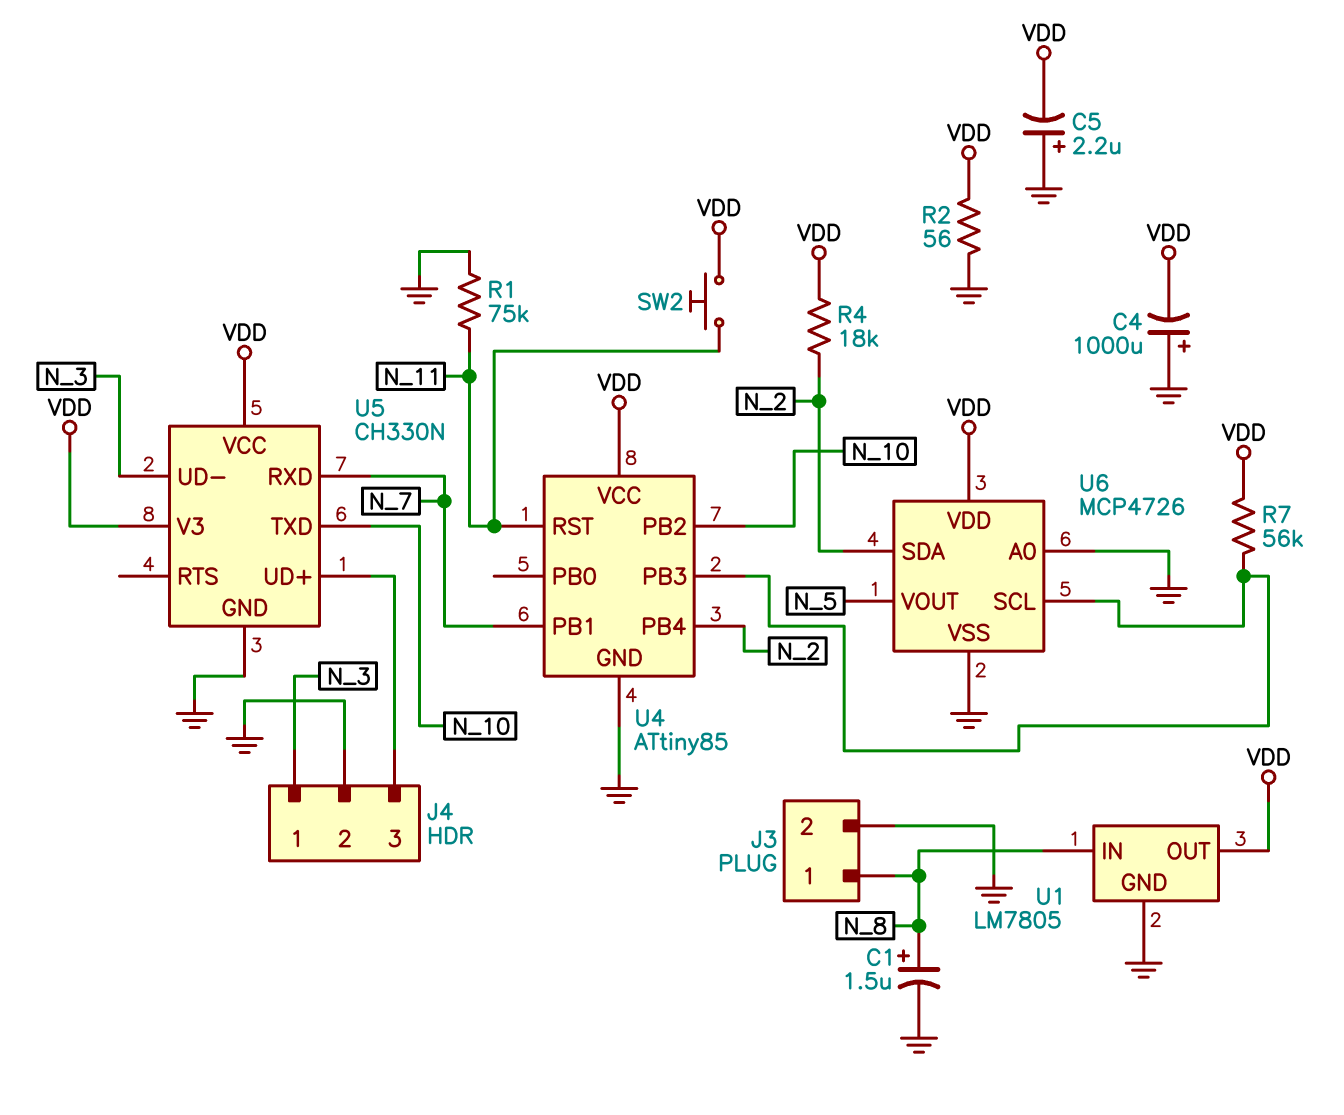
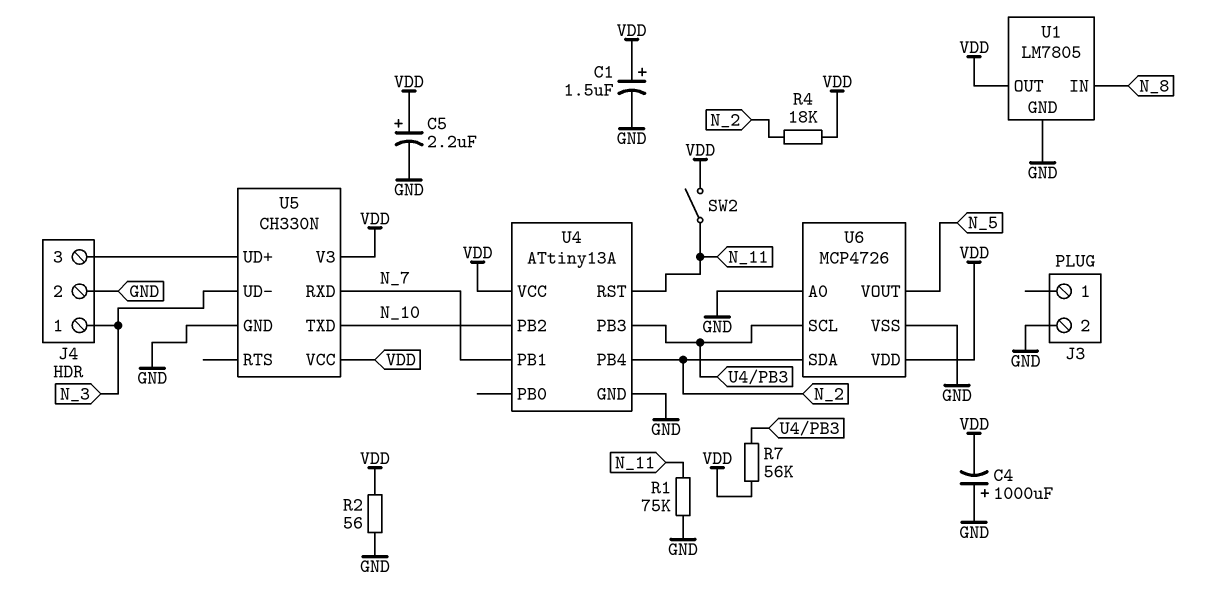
C1: 1.5uF (plus N_8, minus GND) -> 1.5uF (plus VDD, minus GND)
C5: 2.2uF (plus GND, minus VDD) -> 2.2uF (plus VDD, minus GND)
J3 pin 1: N_8 -> none
SW2: button (N_11, VDD) -> switch (N_11, VDD)
U4: ATtiny85 -> ATtiny13A

